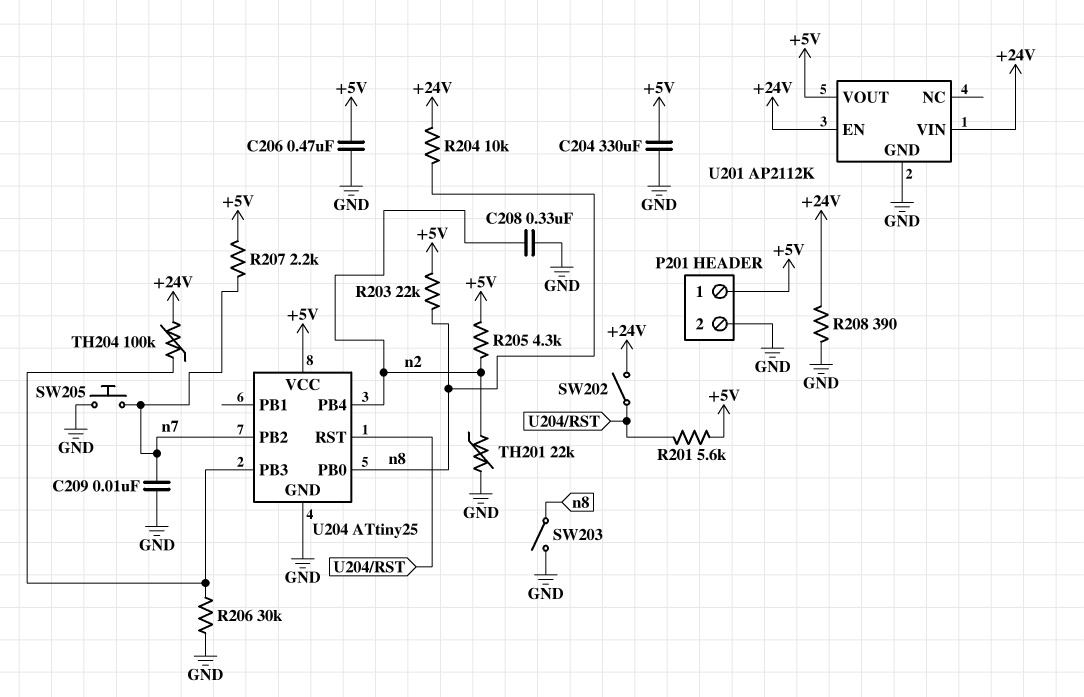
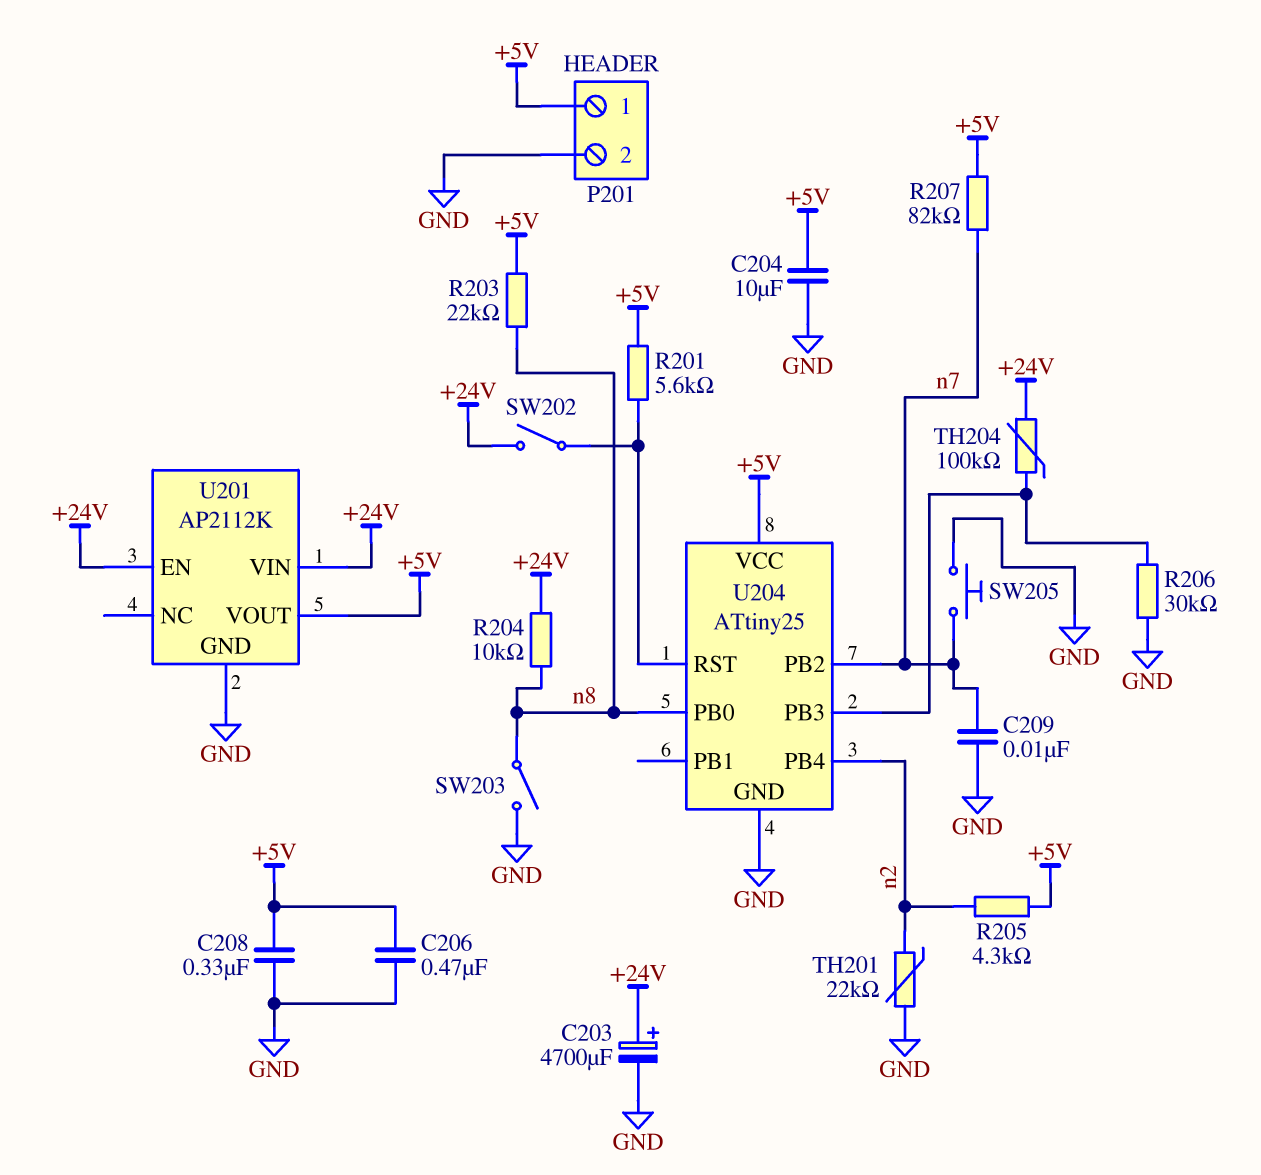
C203: none -> 4700uF (plus +24V, minus GND)
C204: 330uF (+5V, GND) -> 10uF (+5V, GND)
C208: 330nF (GND, n2) -> 330nF (+5V, GND)
R207: 2.2k (+5V, n7) -> 82k (+5V, n7)
R208: 390 (+24V, GND) -> none

